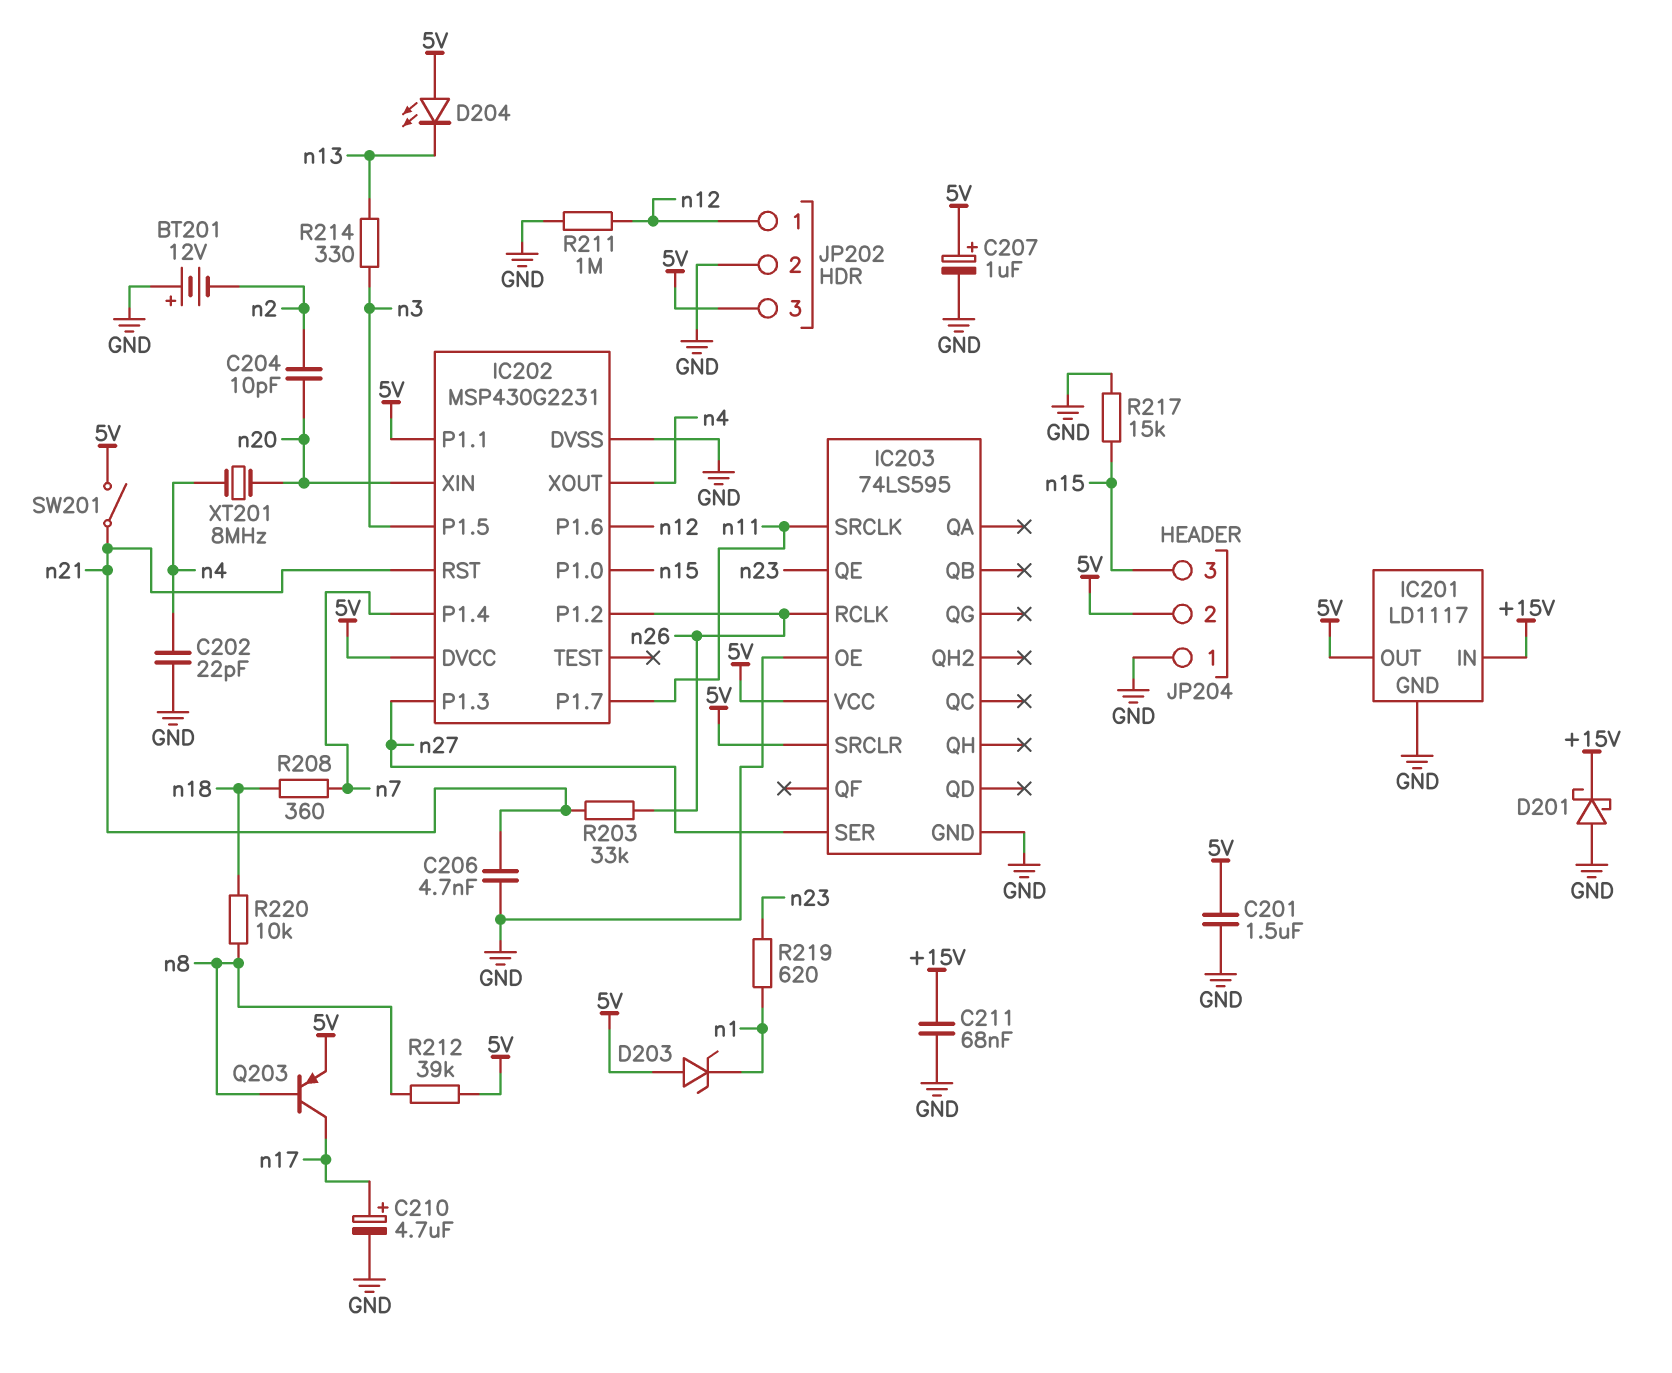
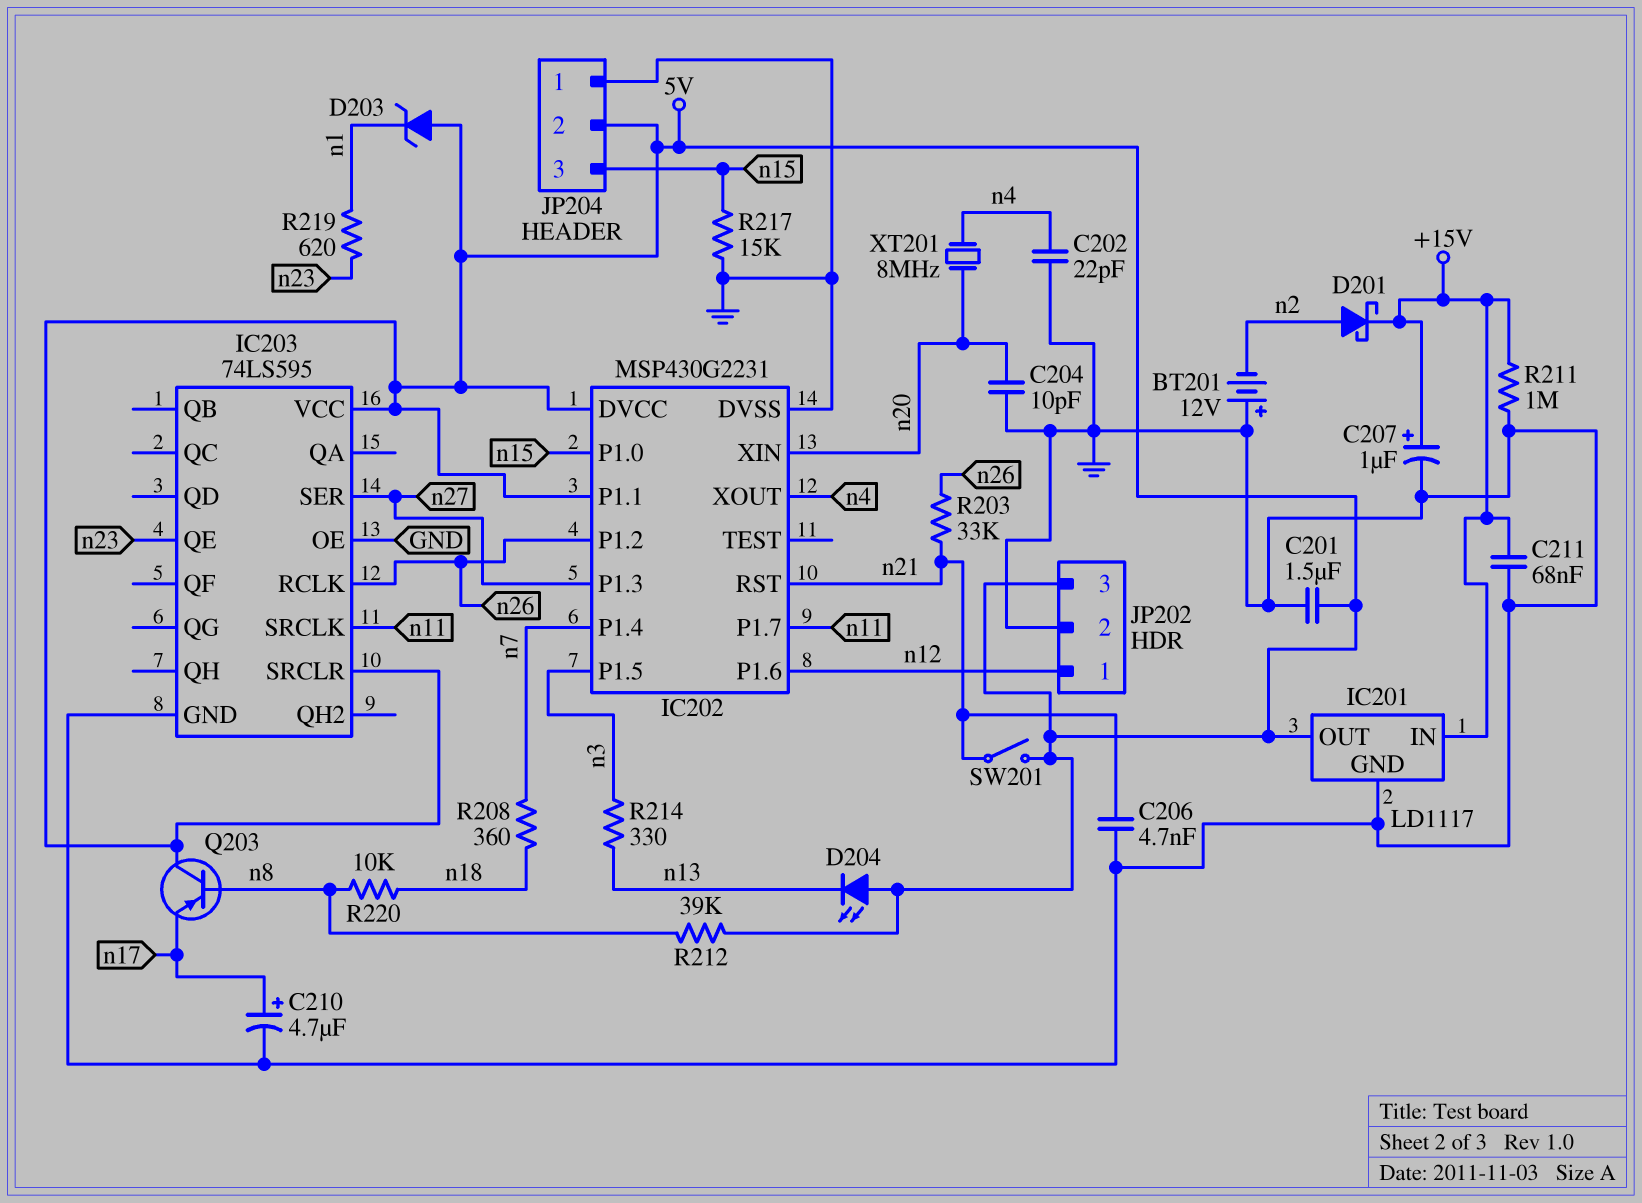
C204: 10pF (n2, n20) -> 10pF (GND, n20)
C207: 1uF (plus 5V, minus GND) -> 1uF (plus +15V, minus GND)
D201: schottky (A GND, K +15V) -> schottky (A n2, K +15V)
Q203: PNP (B n8, C n17, E 5V) -> PNP (B n8, C 5V, E n17)
R211: 1M (GND, n12) -> 1M (+15V, GND)

